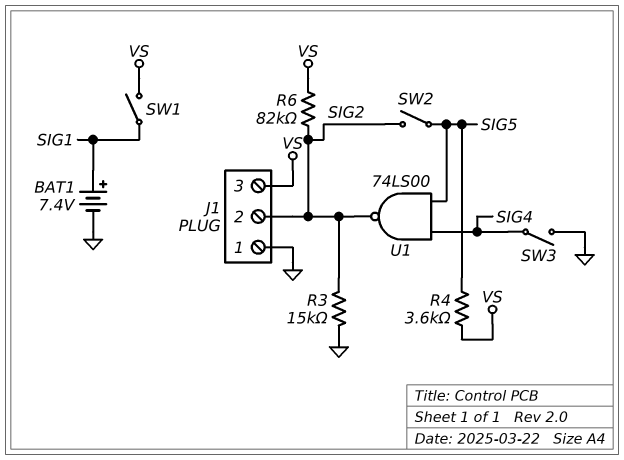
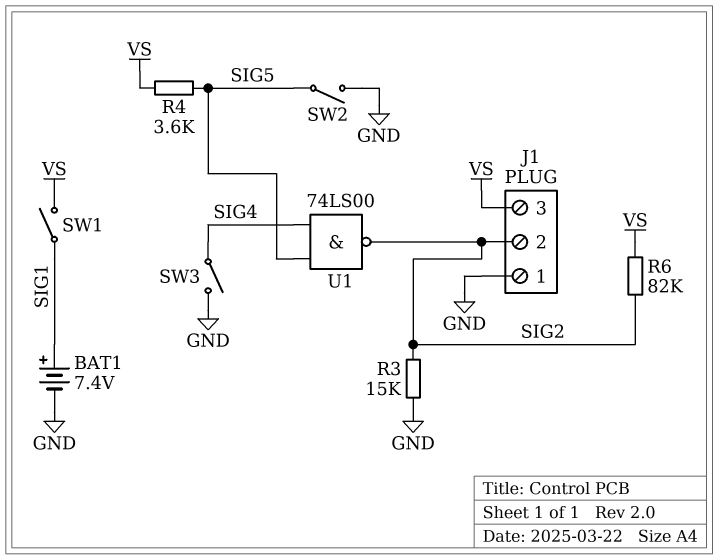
SW2: switch (SIG2, SIG5) -> switch (GND, SIG5)

